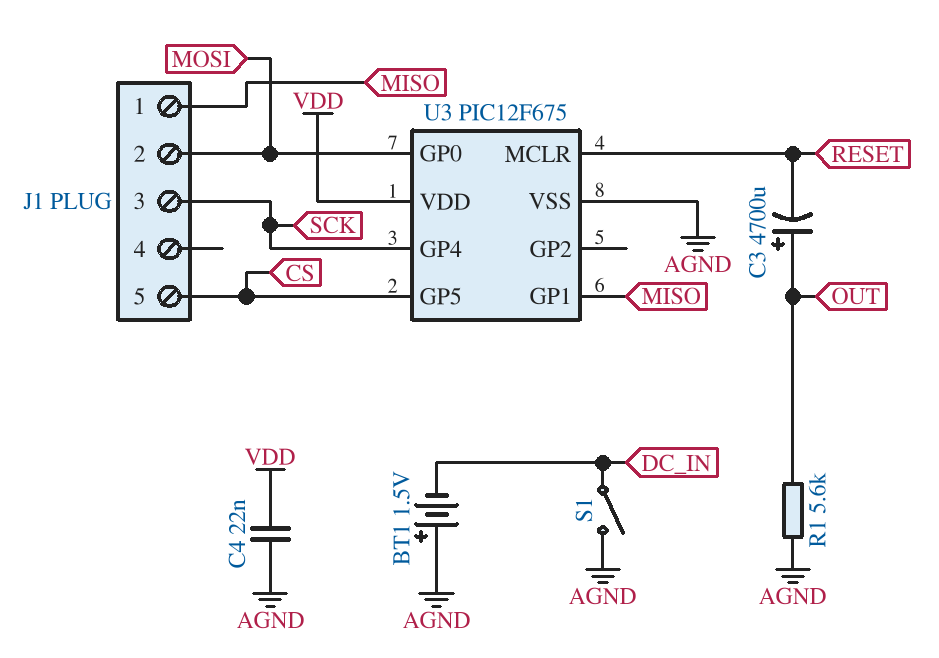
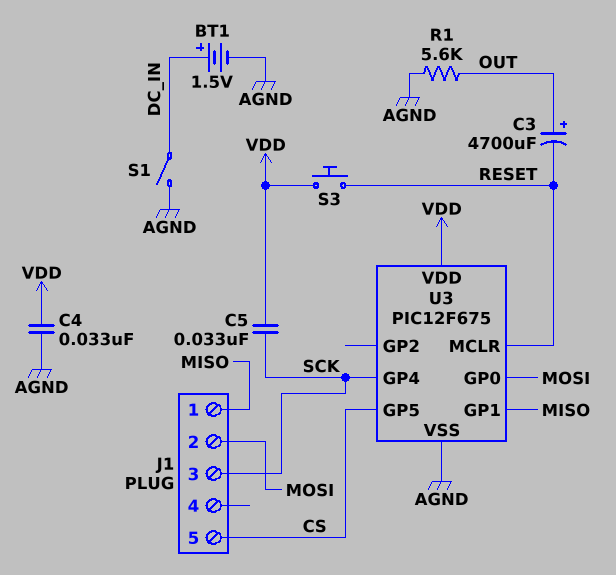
BT1: 1.5V (plus AGND, minus DC_IN) -> 1.5V (plus DC_IN, minus AGND)
C4: 22nF (AGND, VDD) -> 33nF (AGND, VDD)
C5: none -> 33nF (SCK, VDD)
S3: none -> button (RESET, VDD)

